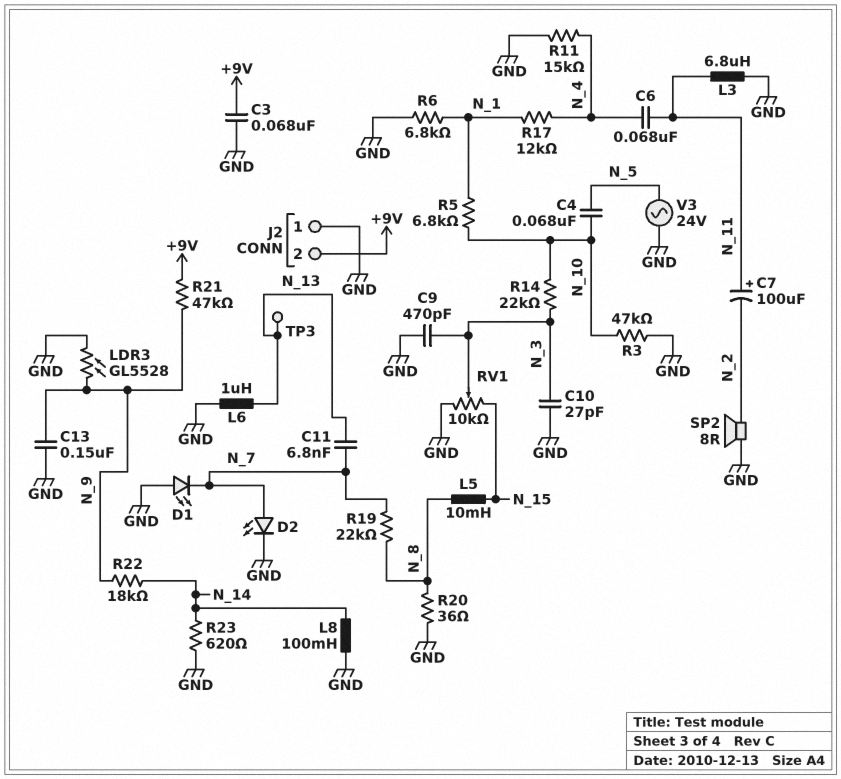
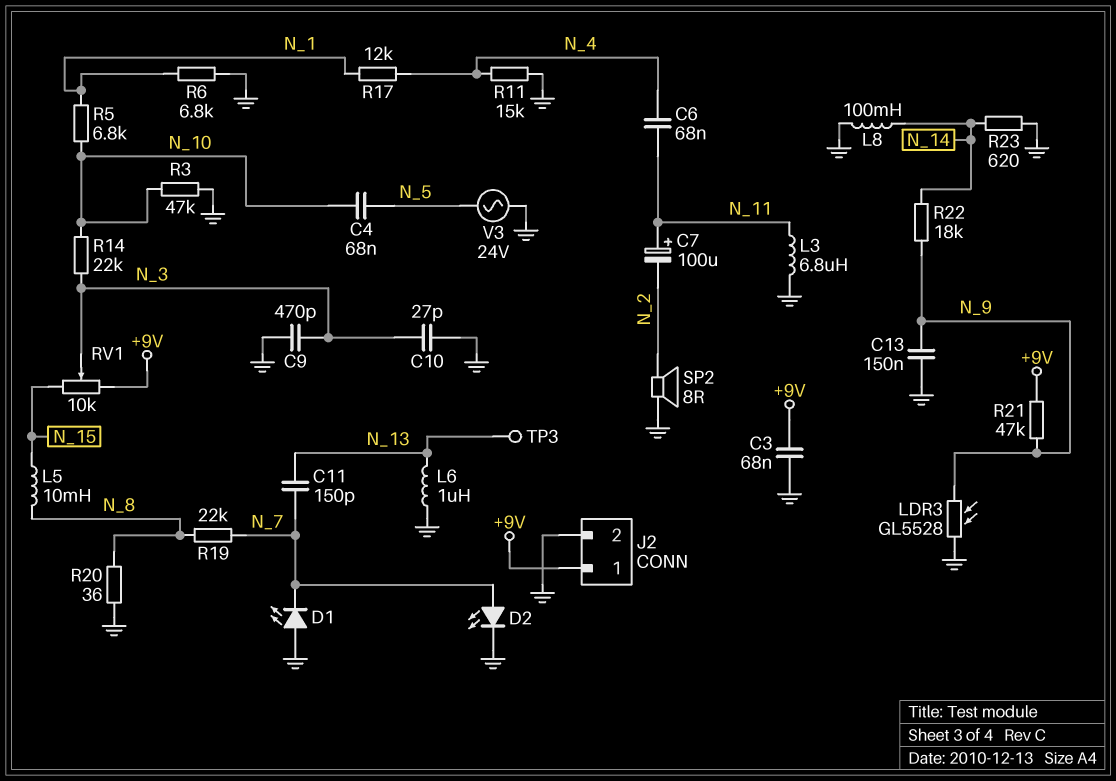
C11: 6.8nF (N_7, N_13) -> 150pF (N_7, N_13)
J2 pin 1: GND -> +9V
J2 pin 2: +9V -> GND
RV1: 10k (GND, N_15, wiper N_3) -> 10k (+9V, N_15, wiper N_3)

